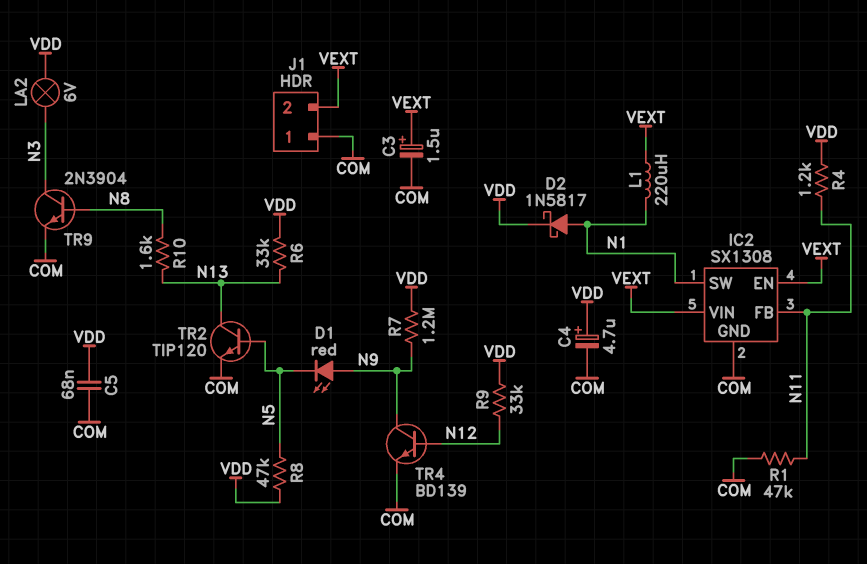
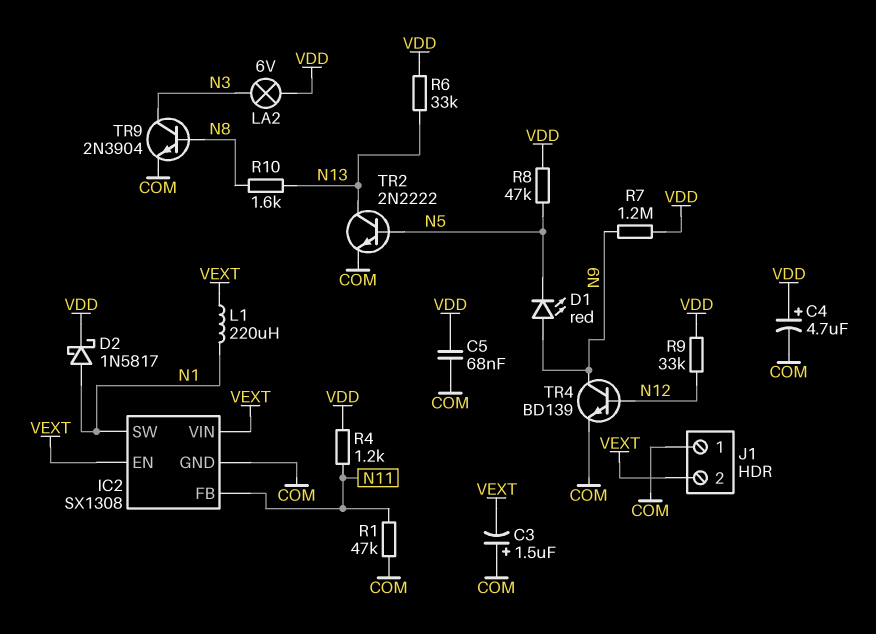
C3: 1.5uF (plus VEXT, minus COM) -> 1.5uF (plus COM, minus VEXT)
TR2: NPN TIP120 (B N5, C N13, E COM) -> NPN 2N2222 (B N5, C N13, E COM)

